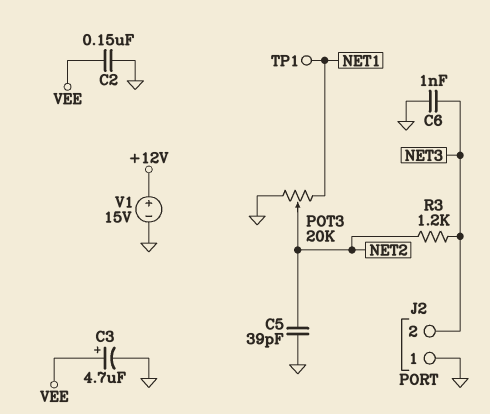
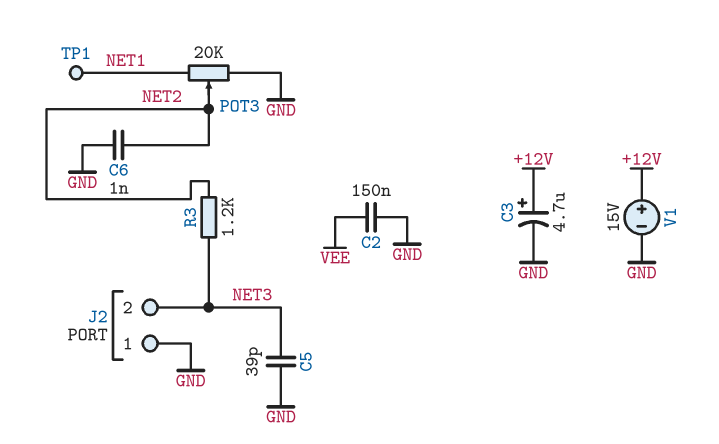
C3: 4.7uF (plus VEE, minus GND) -> 4.7uF (plus +12V, minus GND)
C5: 39pF (GND, NET2) -> 39pF (GND, NET3)
C6: 1nF (GND, NET3) -> 1nF (GND, NET2)

